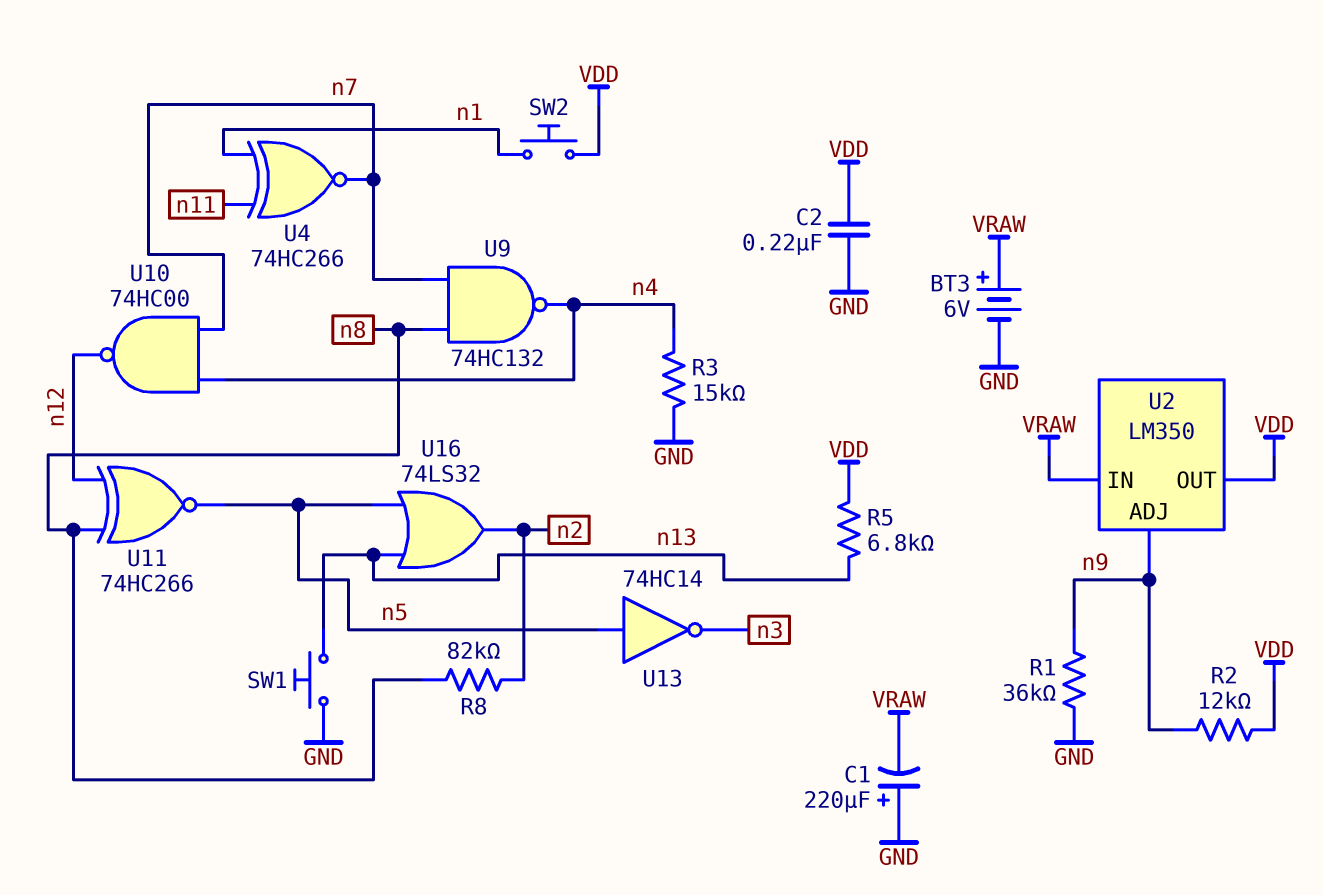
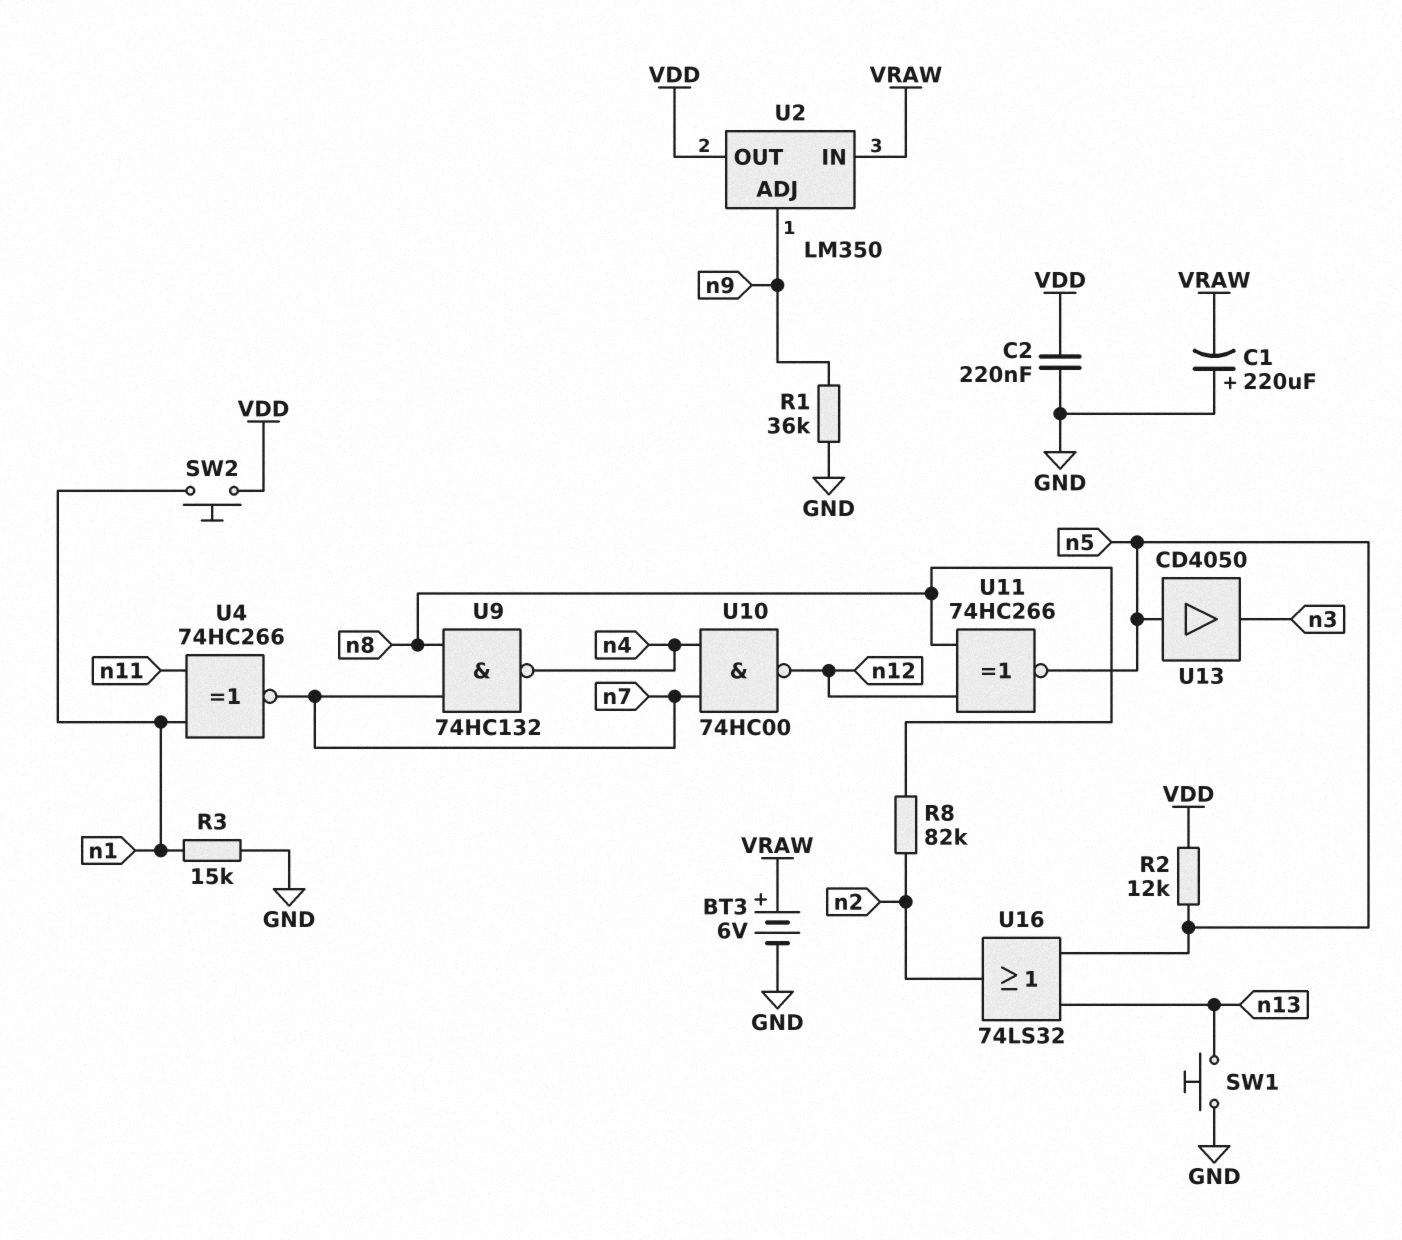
R2: 12k (VDD, n9) -> 12k (VDD, n5)
R3: 15k (GND, n4) -> 15k (GND, n1)
R5: 6.8k (VDD, n13) -> none
U13: NOT 74HC14 (in n5, out n3) -> buffer CD4050 (in n5, out n3)

